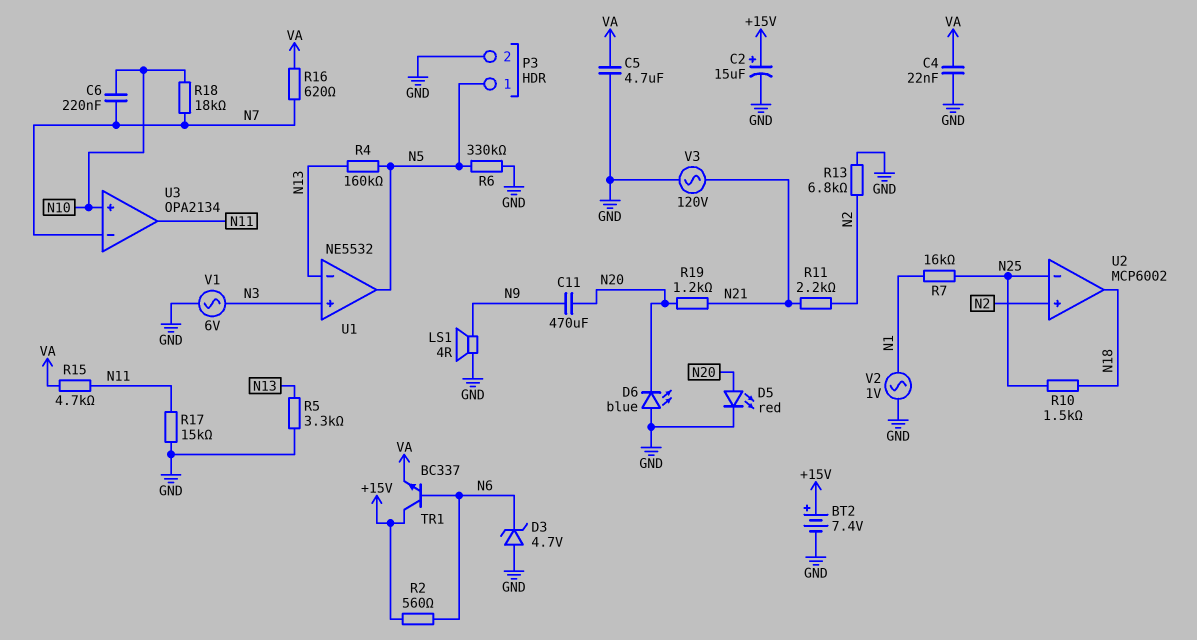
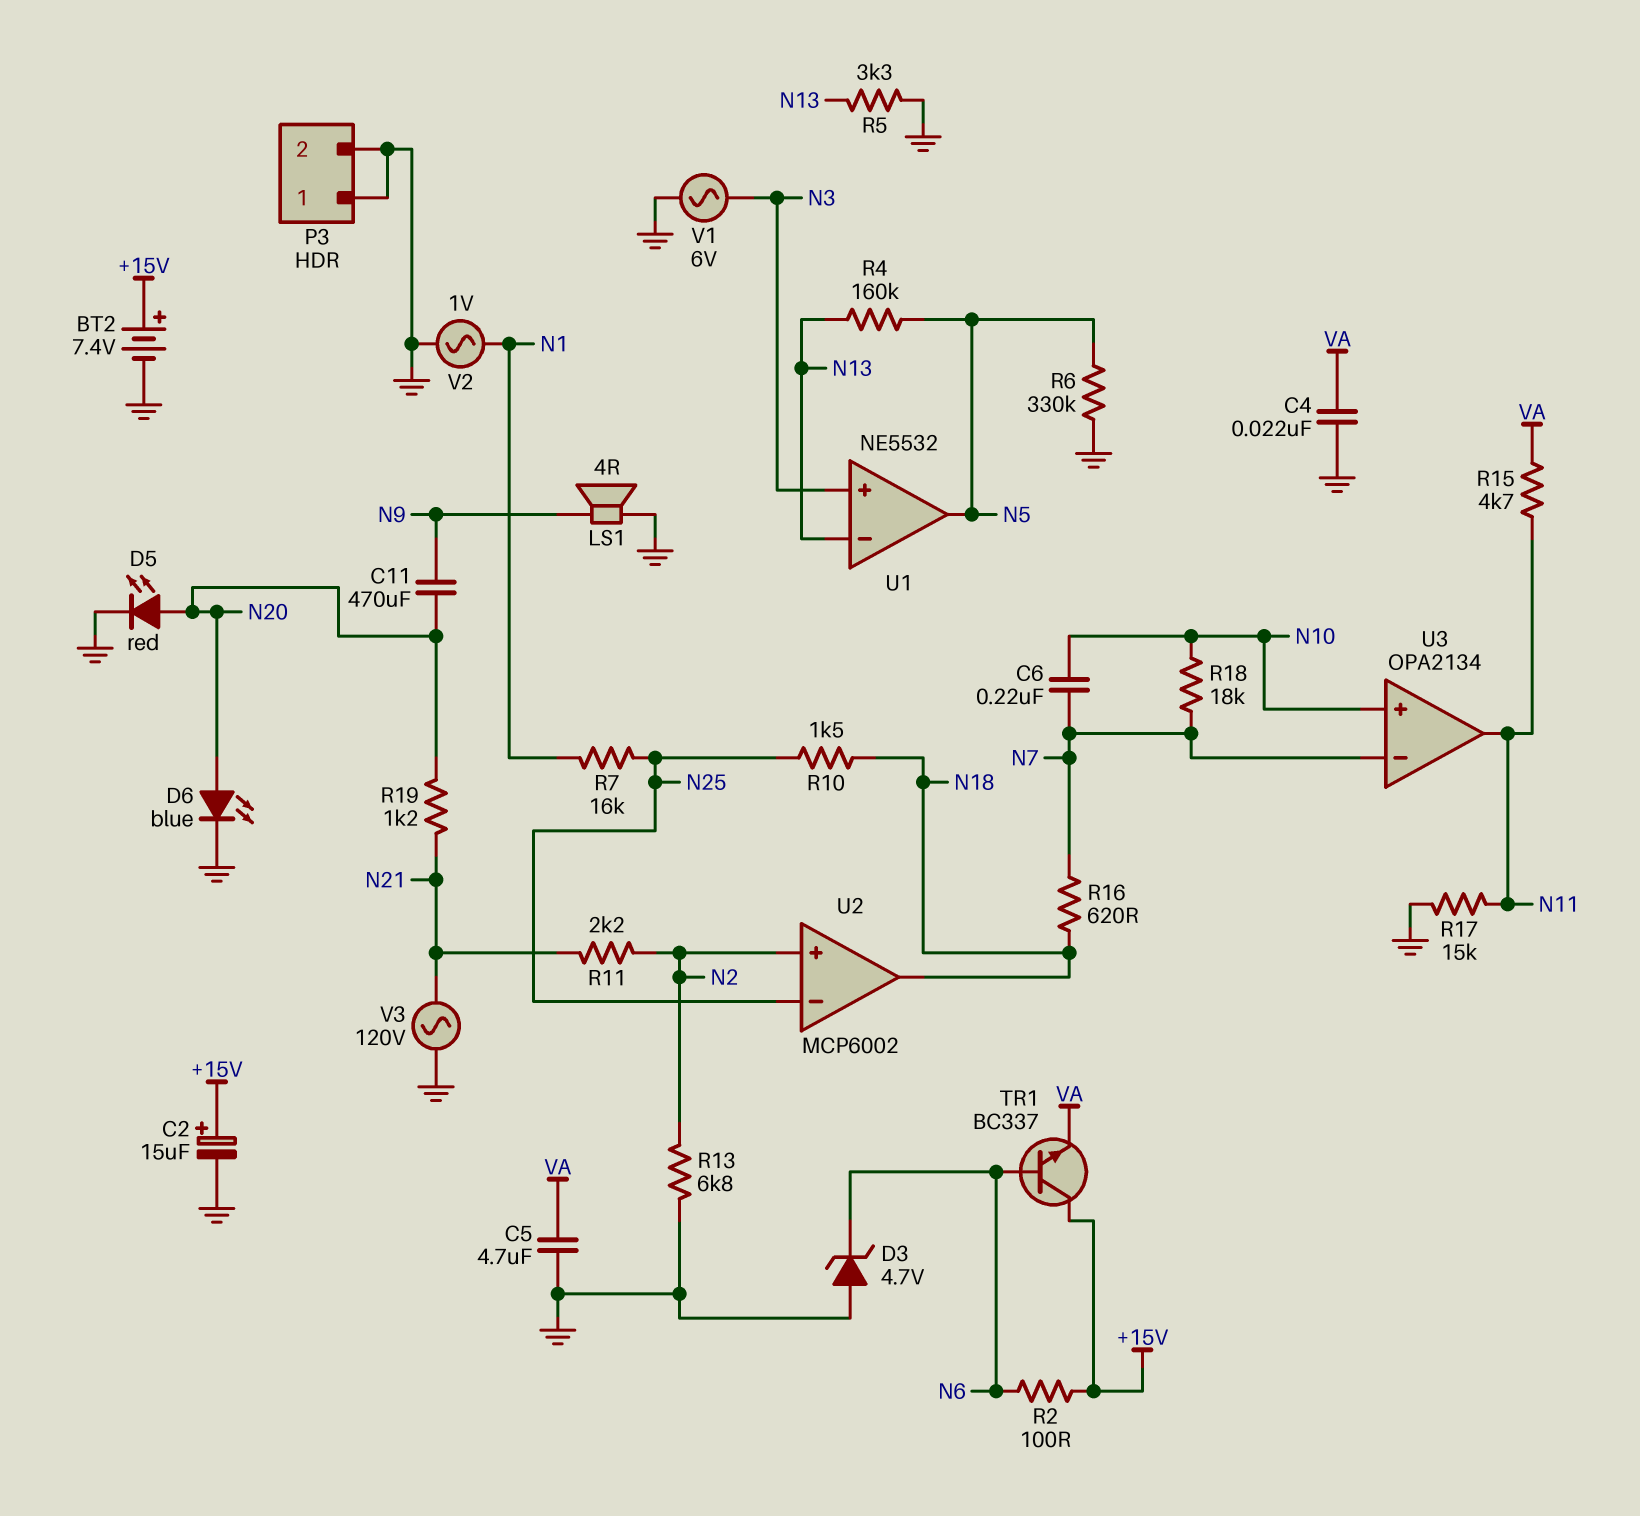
D6: LED blue (A GND, K N20) -> LED blue (A N20, K GND)
P3 pin 1: N5 -> GND
R2: 560 (+15V, N6) -> 100 (+15V, N6)
R16: 620 (N7, VA) -> 620 (N7, N18)

